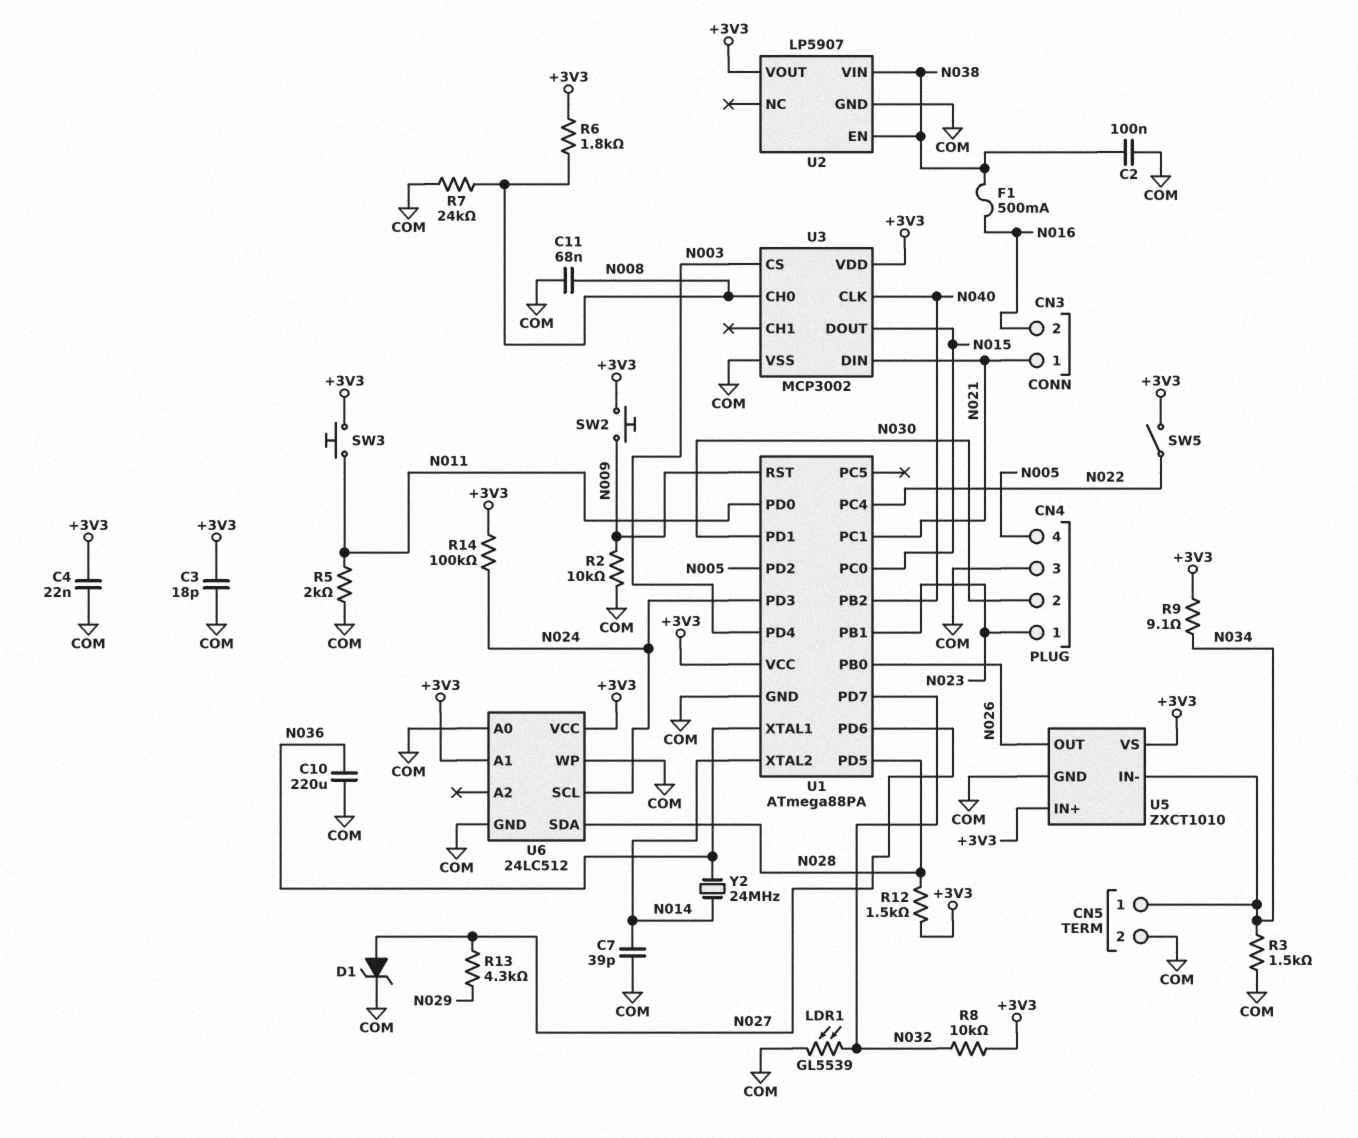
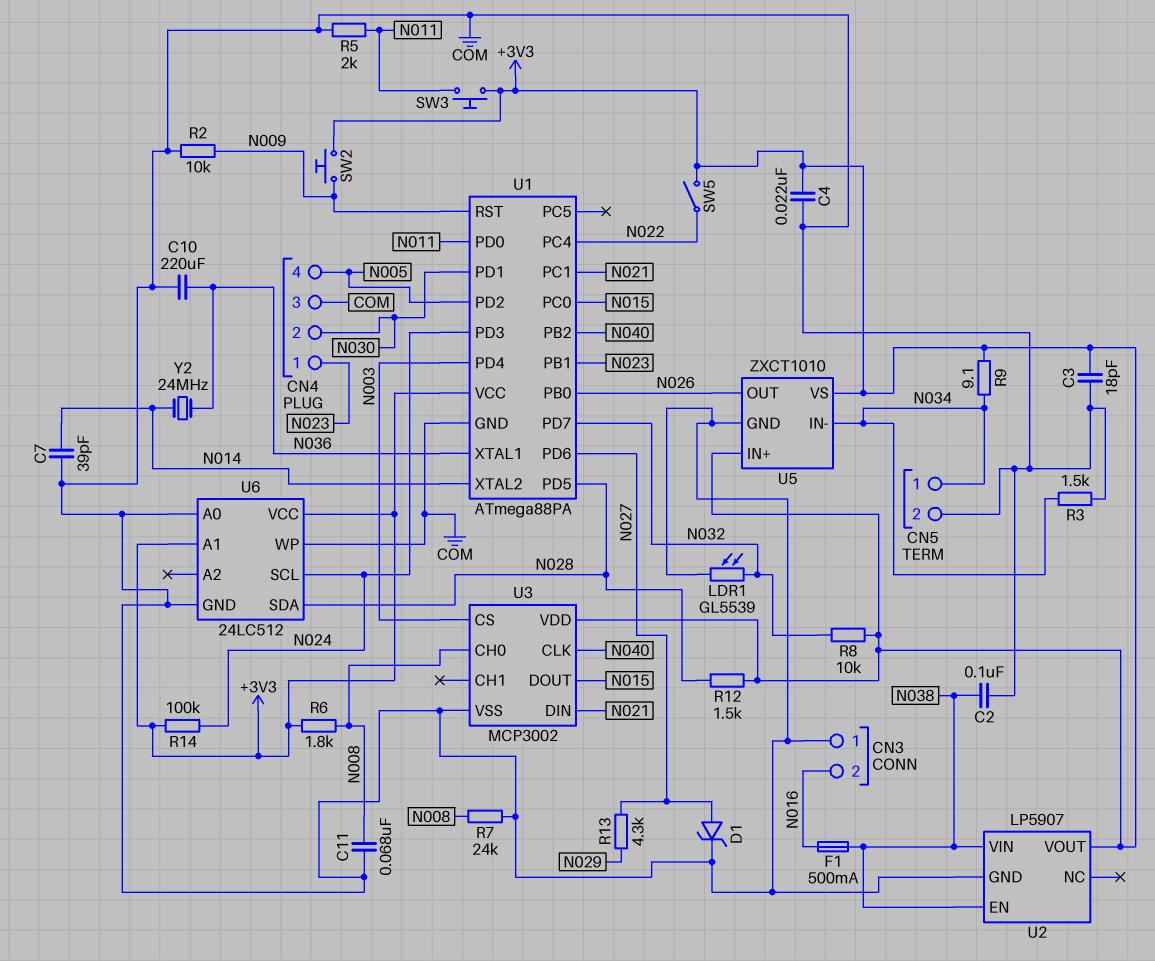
CN3 pin 1: N021 -> COM

